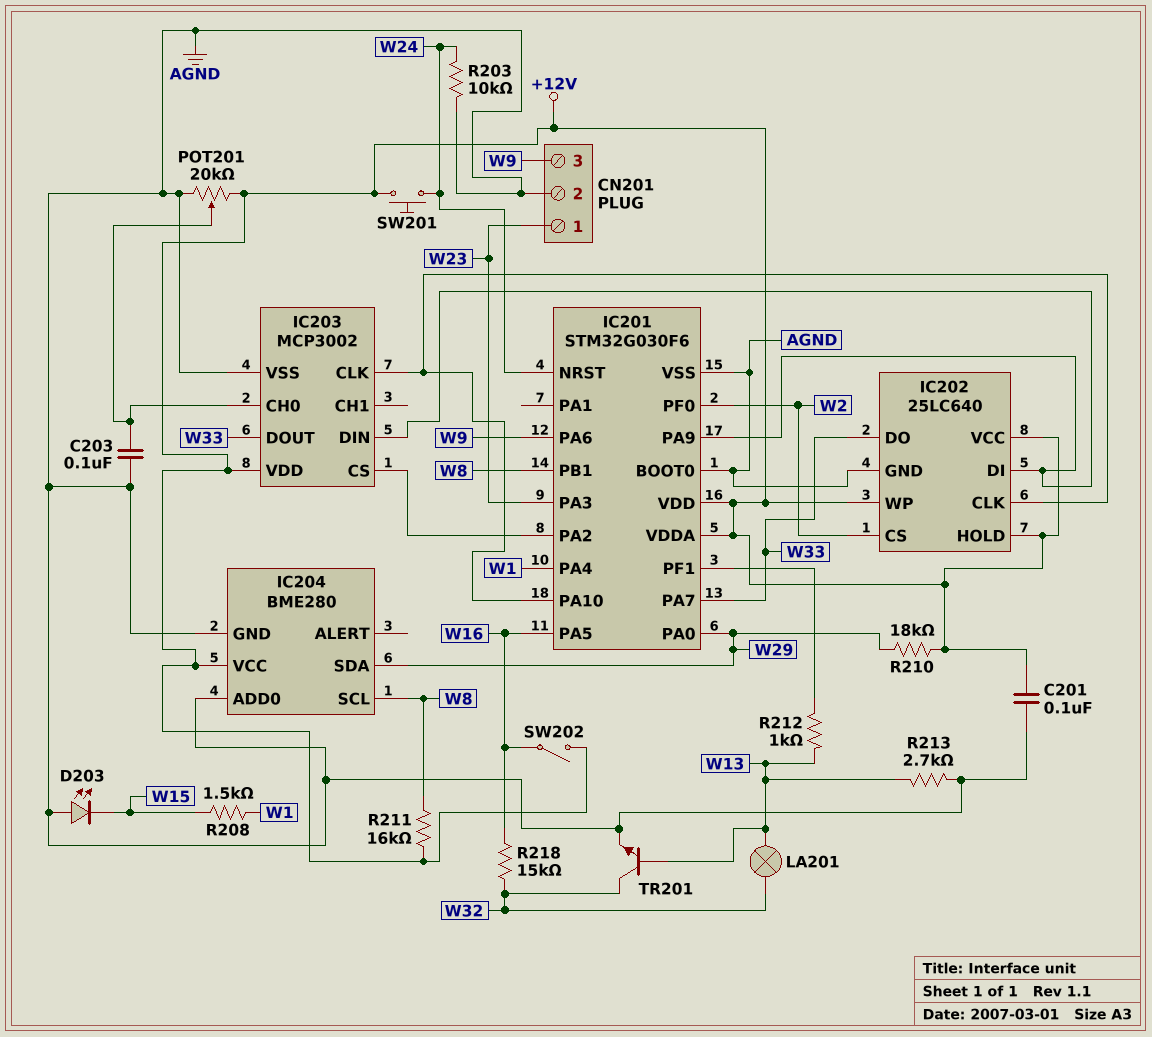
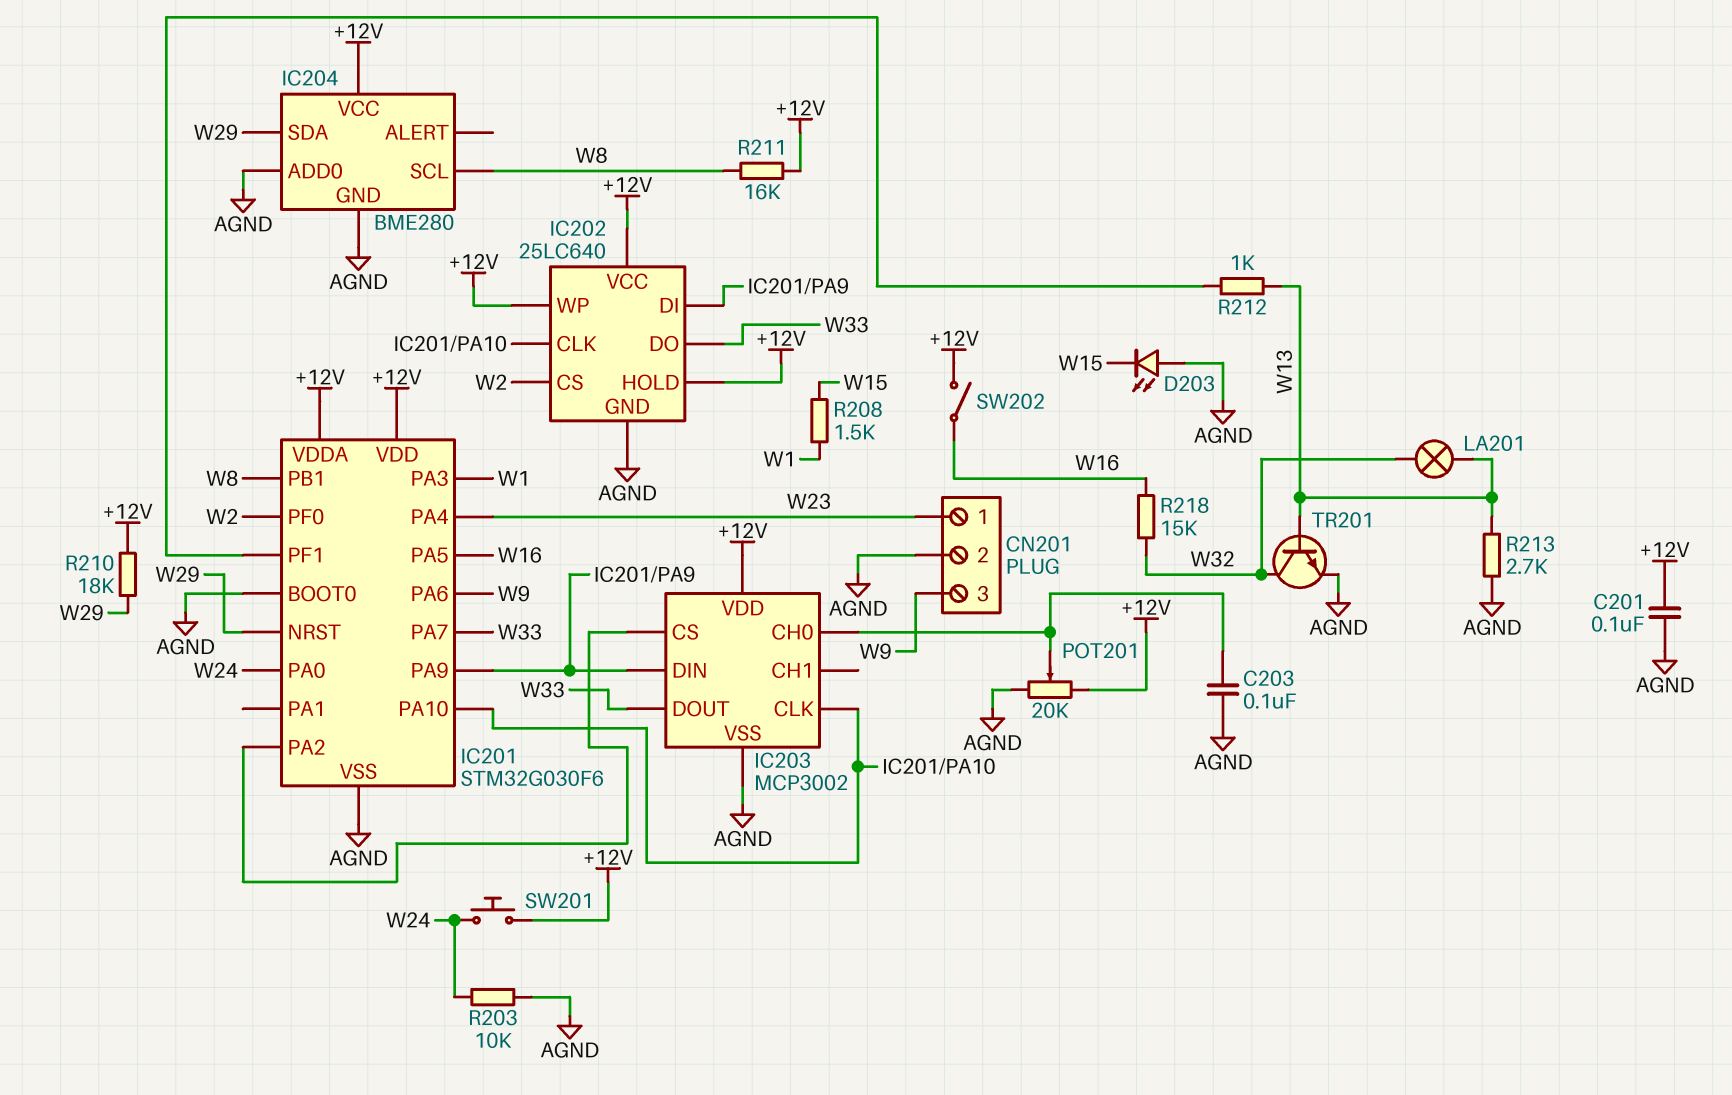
IC201 pin NRST: W24 -> W29
IC201 pin PA0: W29 -> W24
IC201 pin PA3: W23 -> W1
IC201 pin PA4: W1 -> W23

